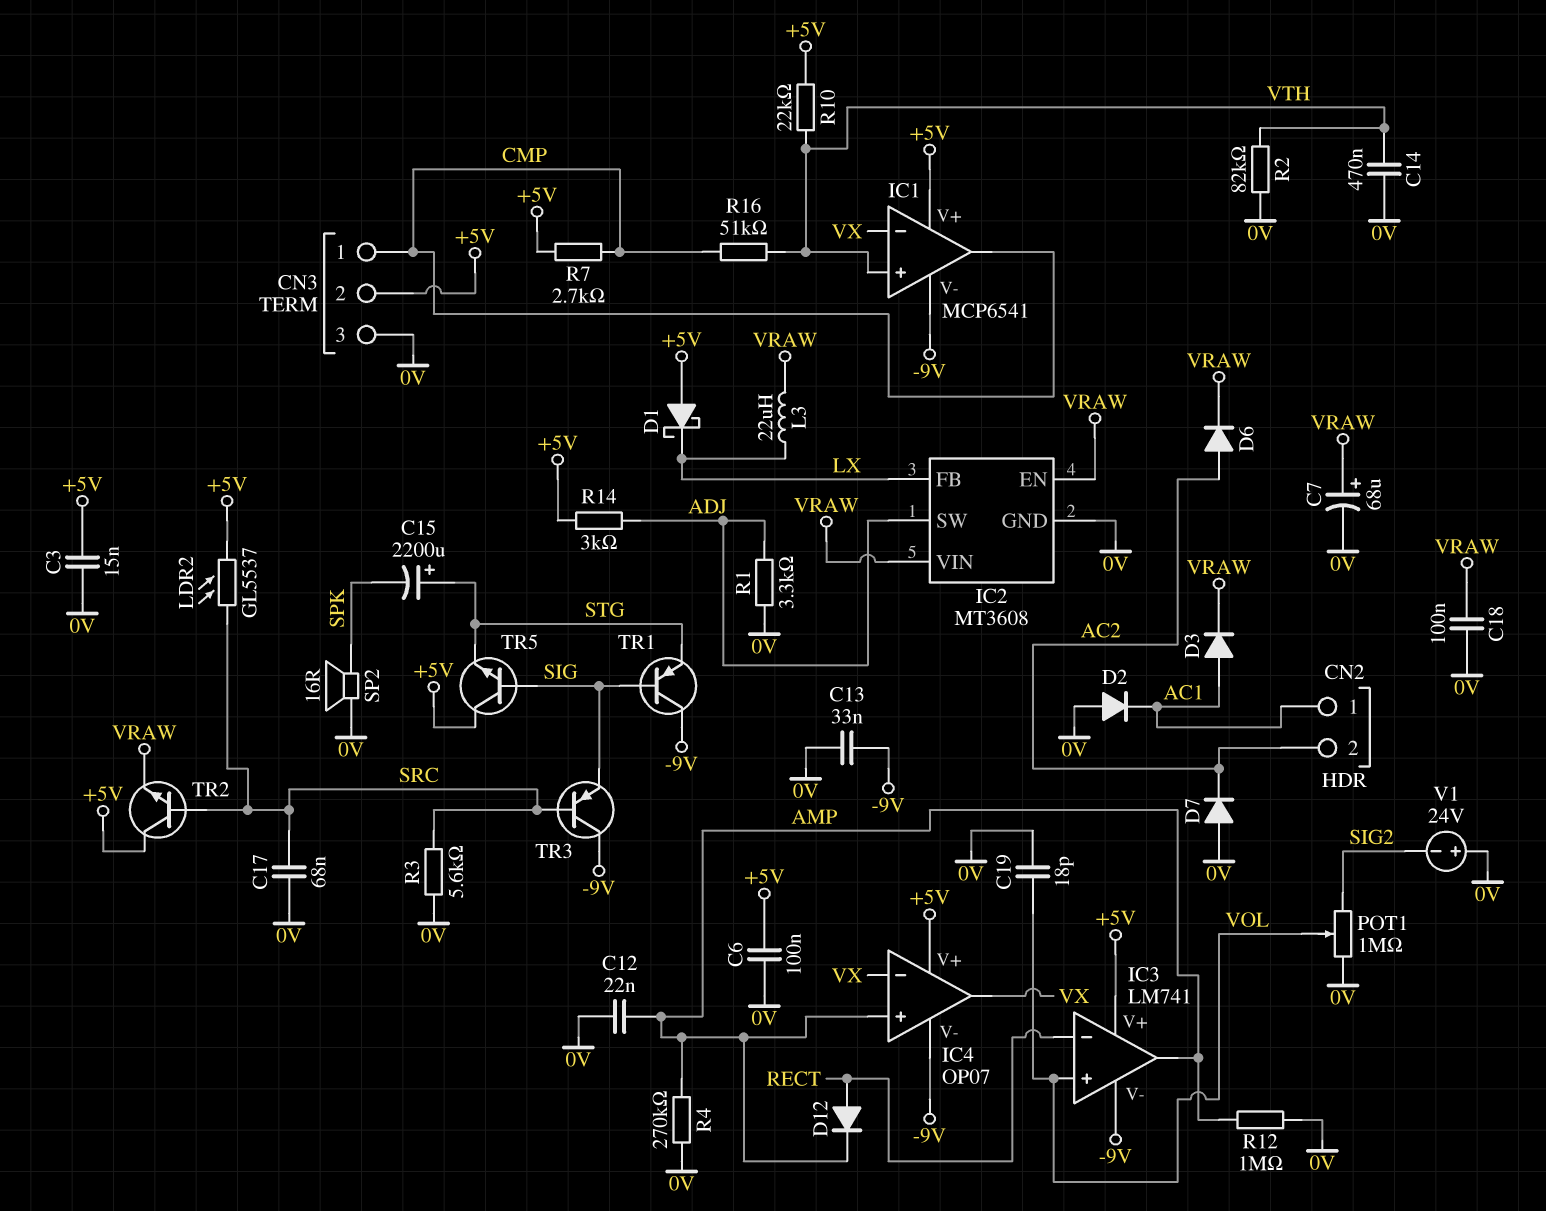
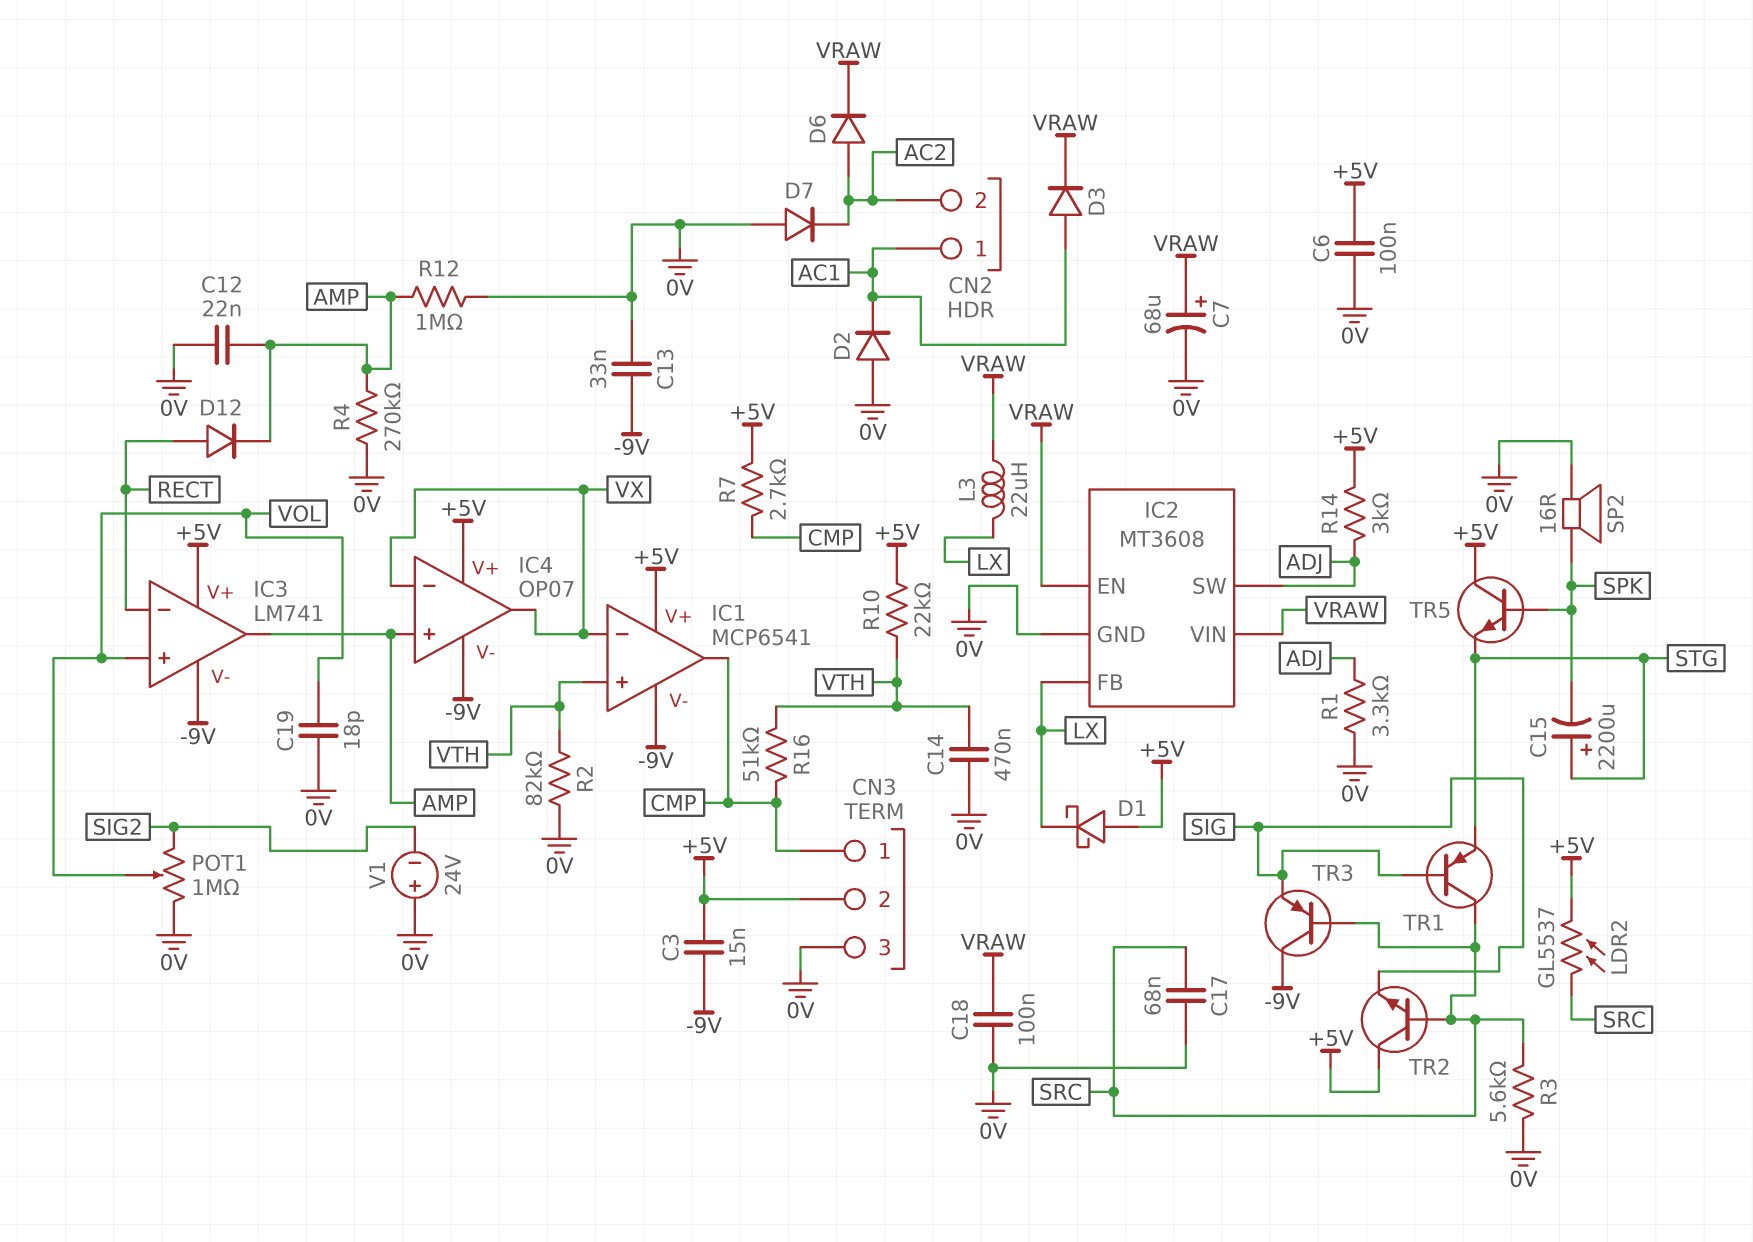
C3: 15nF (+5V, 0V) -> 15nF (+5V, -9V)
TR1: PNP (B SIG, C -9V, E STG) -> PNP (B SIG, C SRC, E STG)
TR2: NPN (B SRC, C +5V, E VRAW) -> NPN (B SRC, C +5V, E SIG)
TR5: NPN (B SIG, C +5V, E STG) -> NPN (B SPK, C +5V, E STG)

